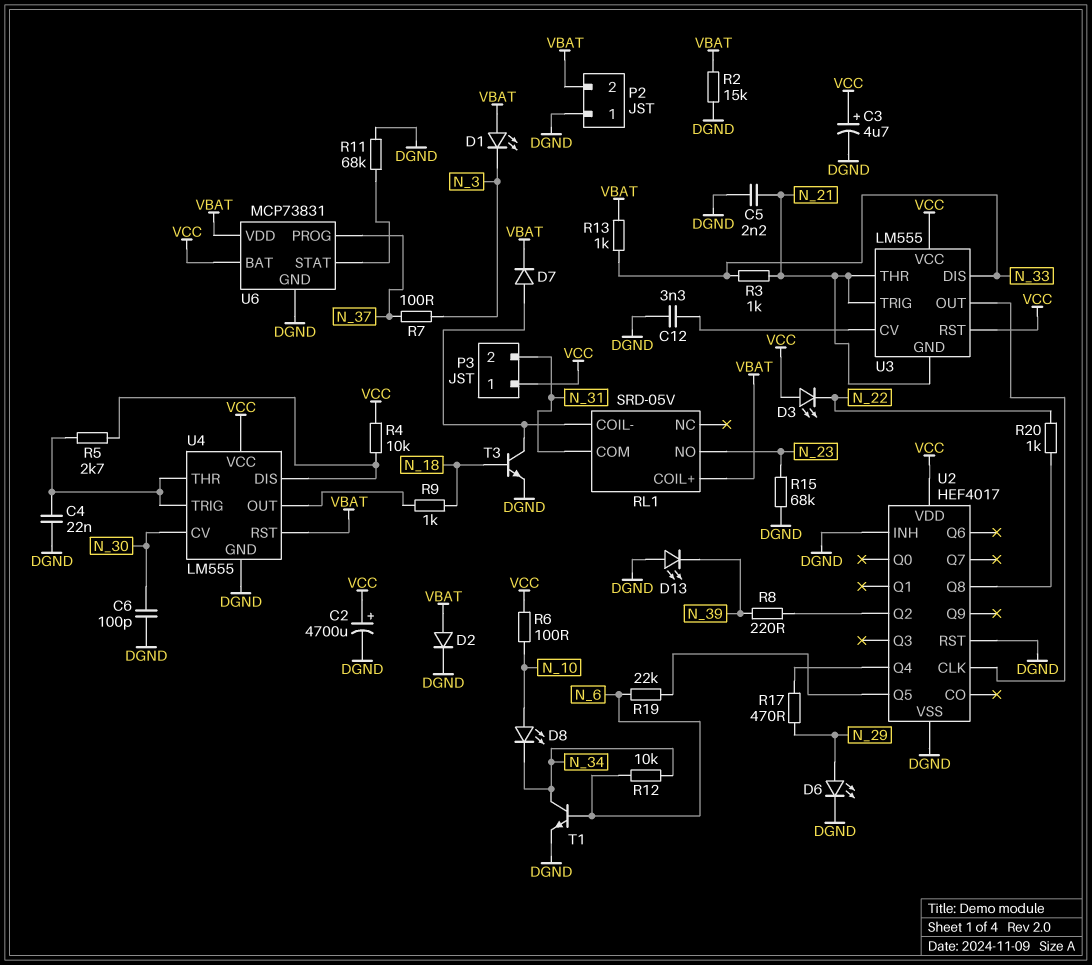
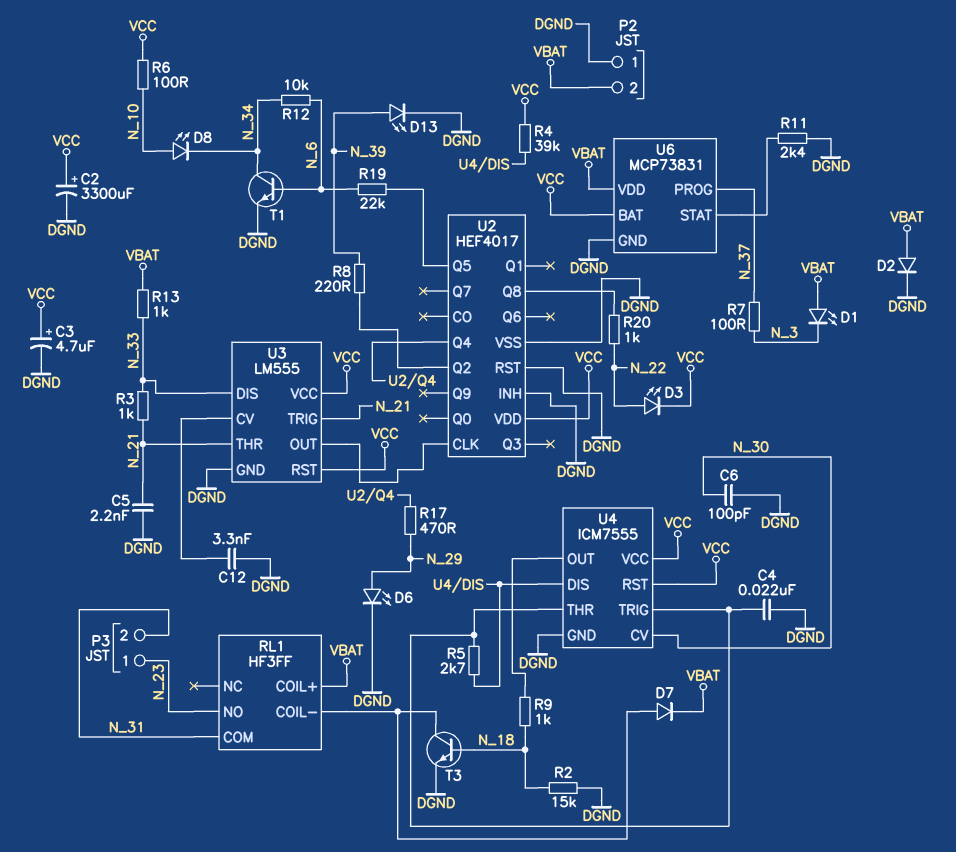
C2: 4700uF (plus VCC, minus DGND) -> 3300uF (plus VCC, minus DGND)
D3: LED (A VCC, K N_22) -> LED (A N_22, K VCC)
D13: LED (A DGND, K N_39) -> LED (A N_39, K DGND)
P3 pin 1: VCC -> N_23
R2: 15k (DGND, VBAT) -> 15k (DGND, N_18)
R4: 10k (U4/DIS, VCC) -> 39k (U4/DIS, VCC)
R11: 68k (DGND, U6/STAT) -> 2.4k (DGND, U6/STAT)
R15: 68k (DGND, N_23) -> none
RL1: SRD-05V -> HF3FF
U3 pin GND: N_21 -> DGND
U4: LM555 -> ICM7555
U4 pin RST: VBAT -> VCC

